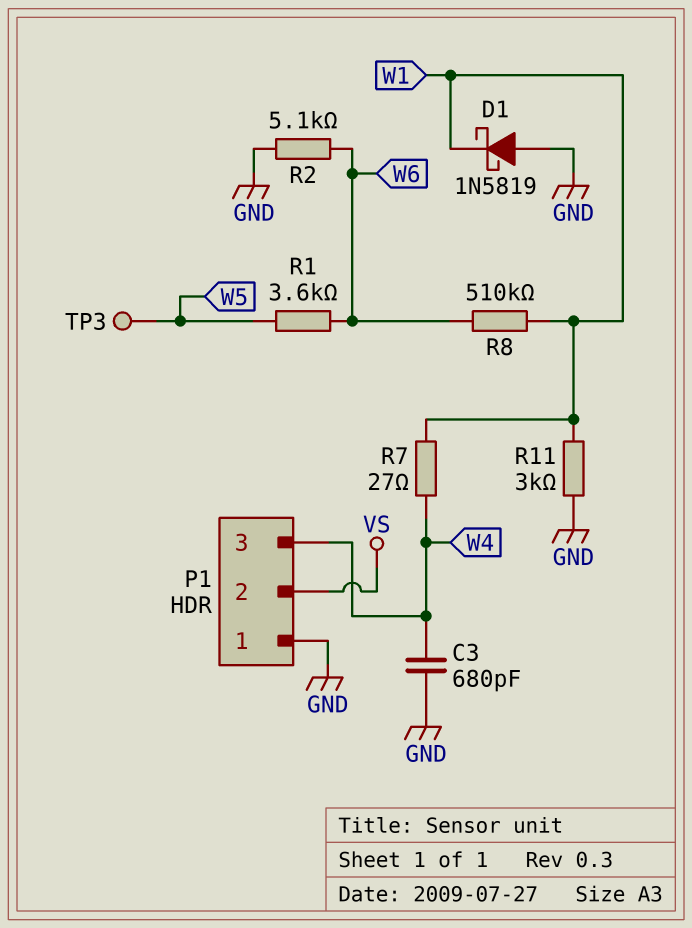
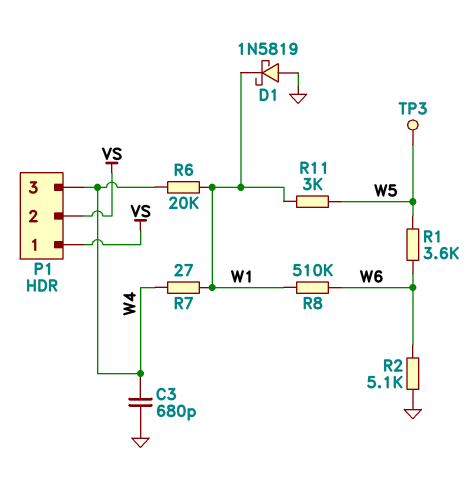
P1 pin 1: GND -> VS
R6: none -> 20k (W1, W4)
R11: 3k (GND, W1) -> 3k (W1, W5)

